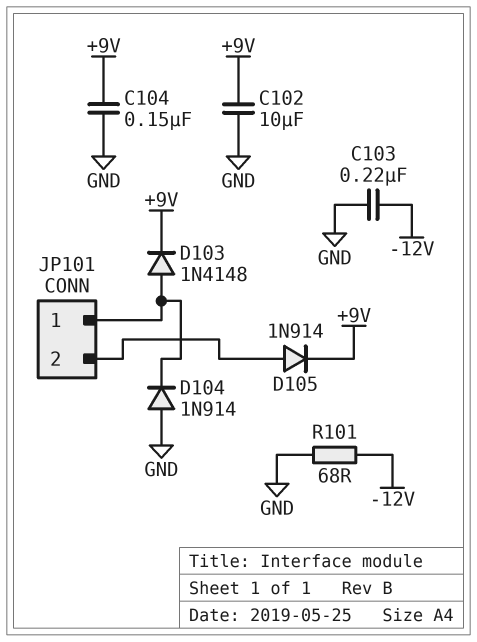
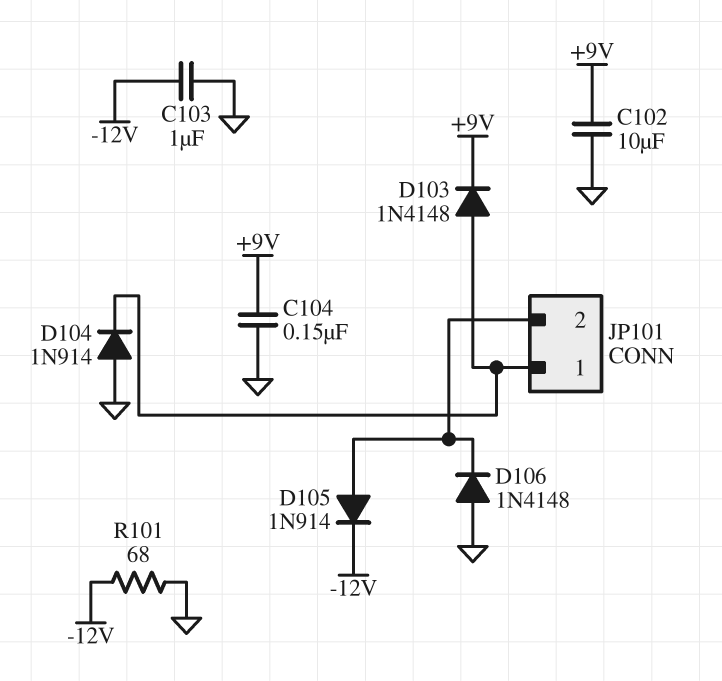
C103: 220nF (-12V, GND) -> 1uF (-12V, GND)
D105: diode 1N914 (A JP101/2, K +9V) -> diode 1N914 (A JP101/2, K -12V)
D106: none -> diode 1N4148 (A GND, K JP101/2)

